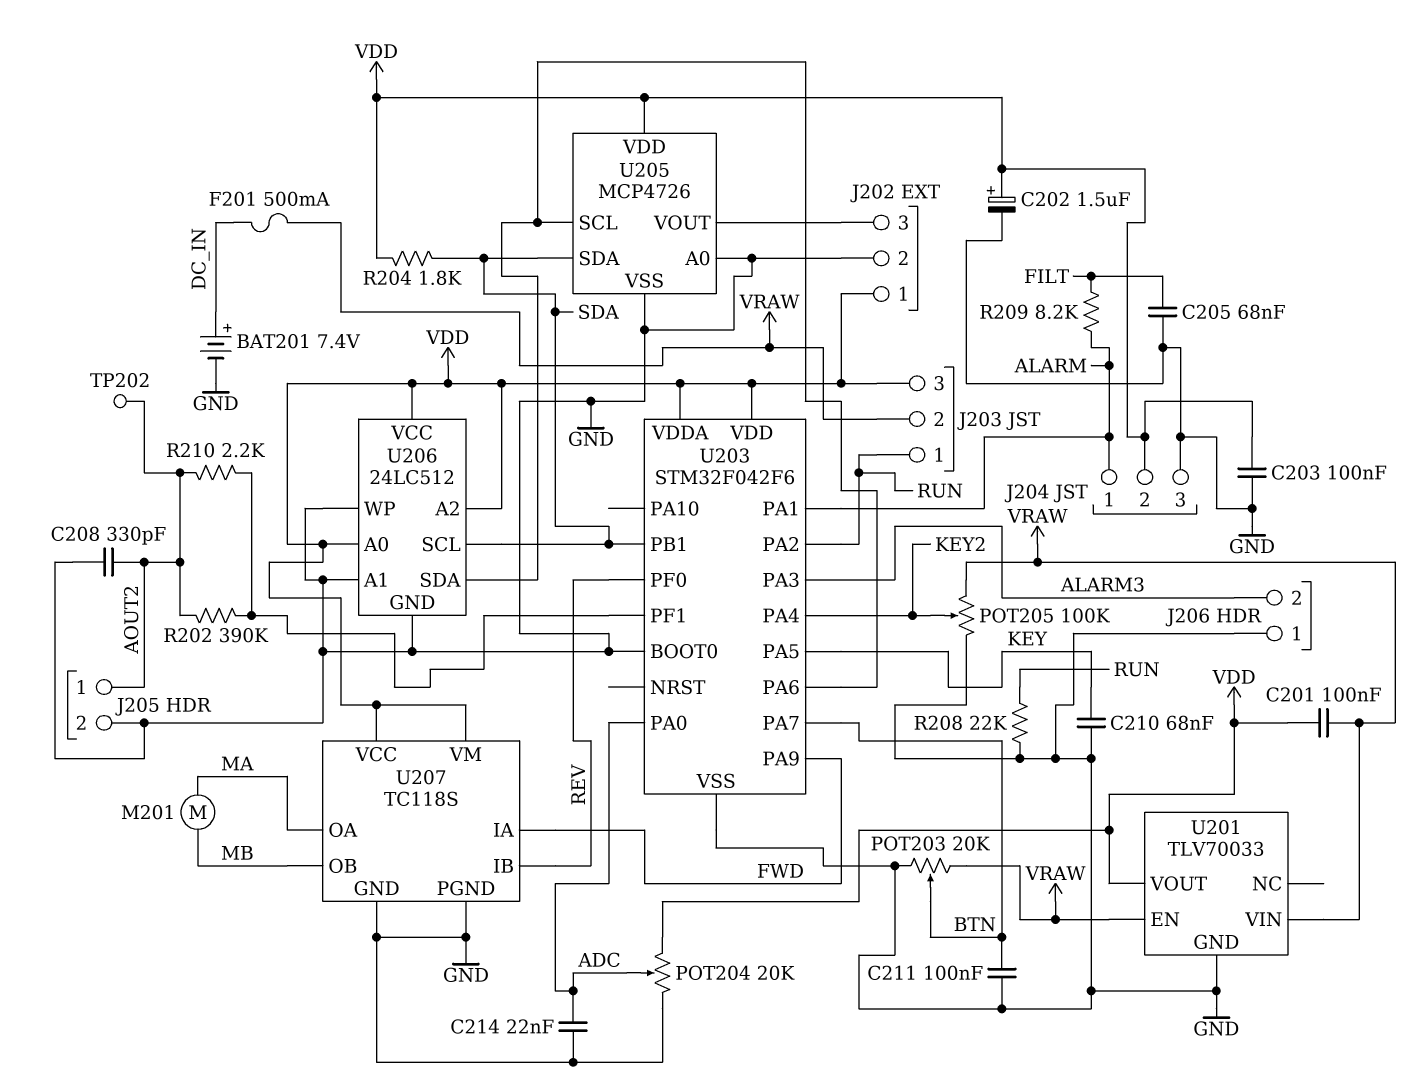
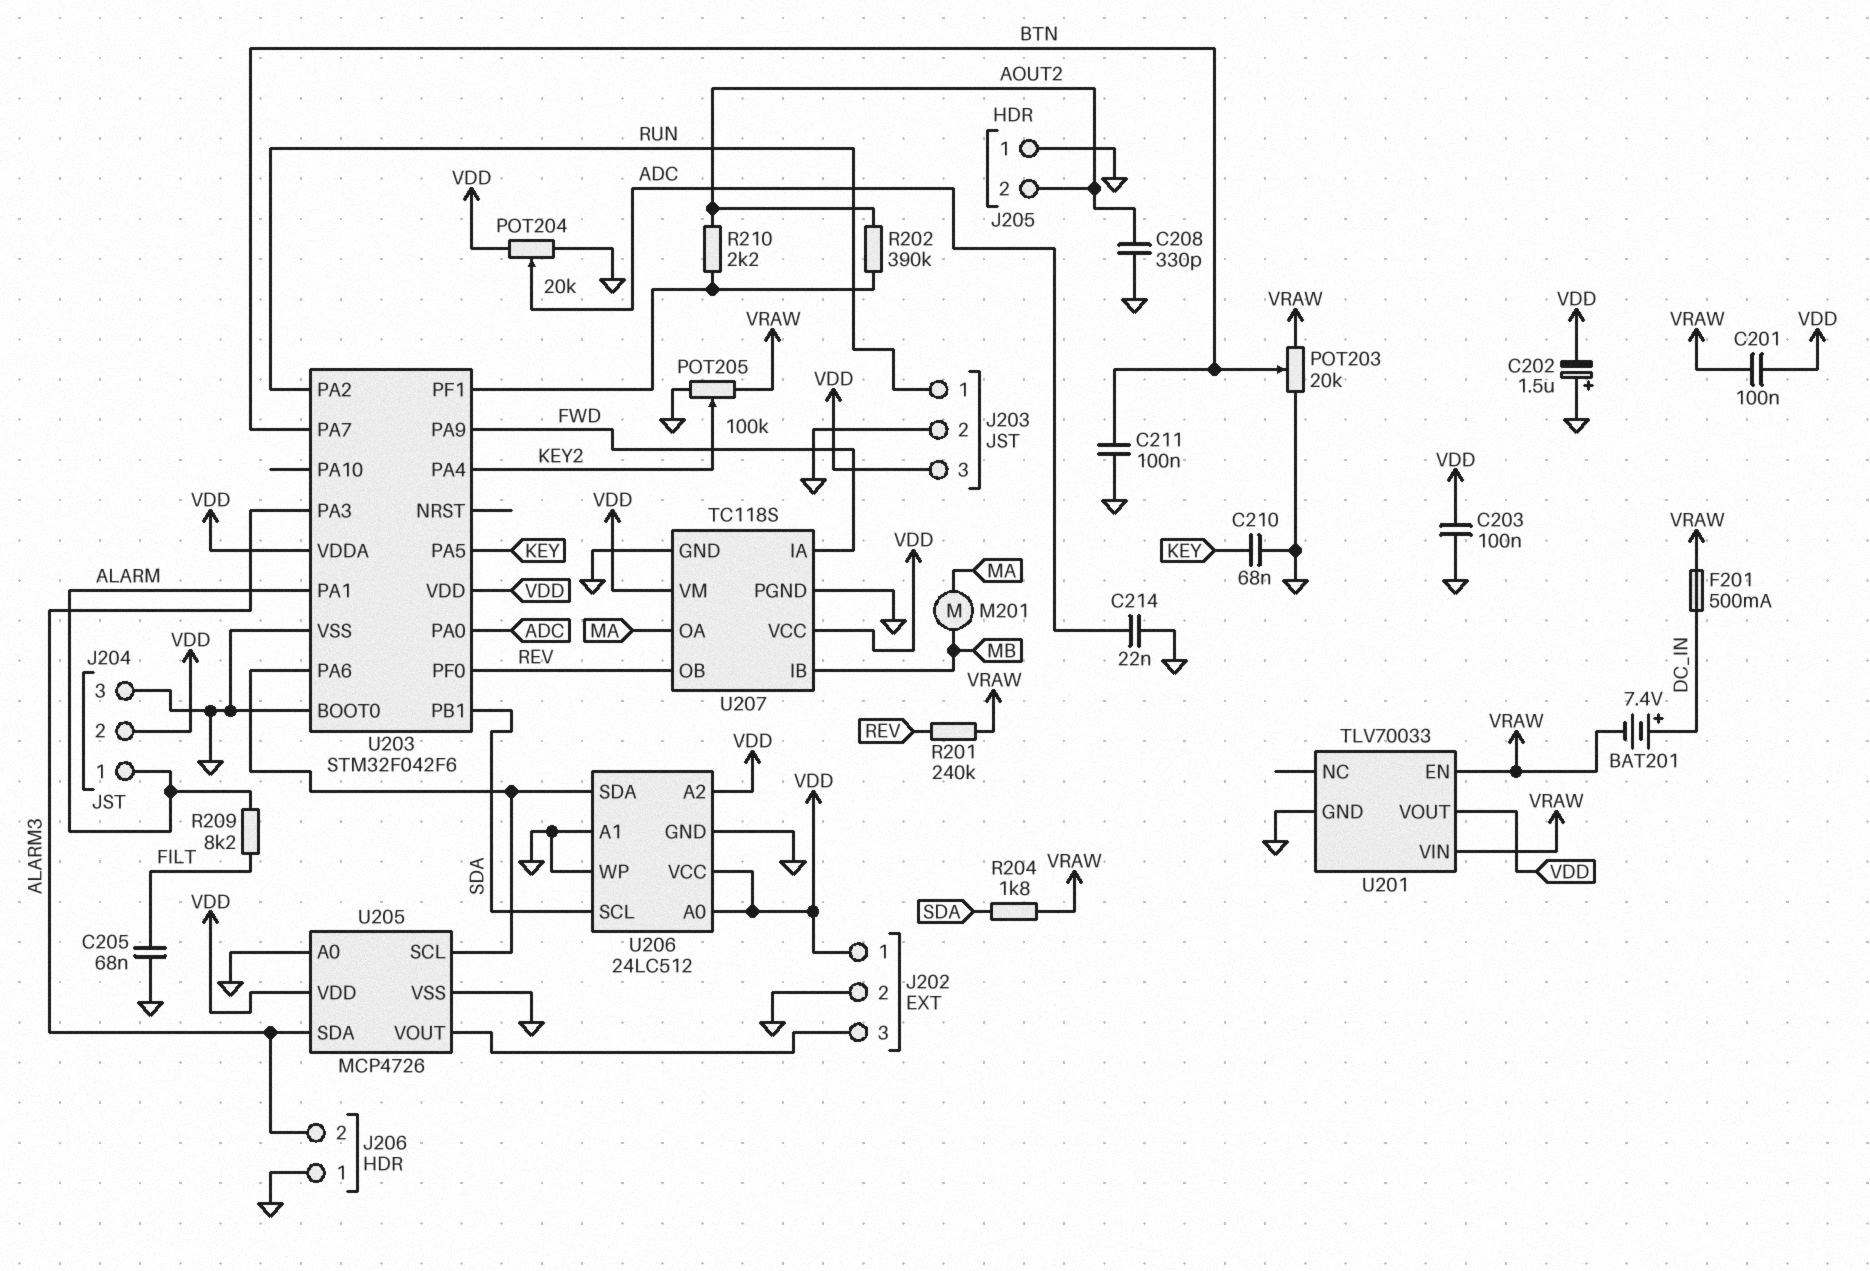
BAT201: 7.4V (plus DC_IN, minus GND) -> 7.4V (plus DC_IN, minus VRAW)
C202: 1.5uF (plus VDD, minus GND) -> 1.5uF (plus GND, minus VDD)
J203 pin 2: VRAW -> GND
J205 pin 1: AOUT2 -> GND
J205 pin 2: GND -> AOUT2
R201: none -> 240k (REV, VRAW)
R204: 1.8k (SDA, VDD) -> 1.8k (SDA, VRAW)
R208: 22k (GND, RUN) -> none
TP202: test point (AOUT2) -> none
U205 pin SDA: SDA -> ALARM3
U207 pin IB: REV -> MB
U207 pin OB: MB -> REV

